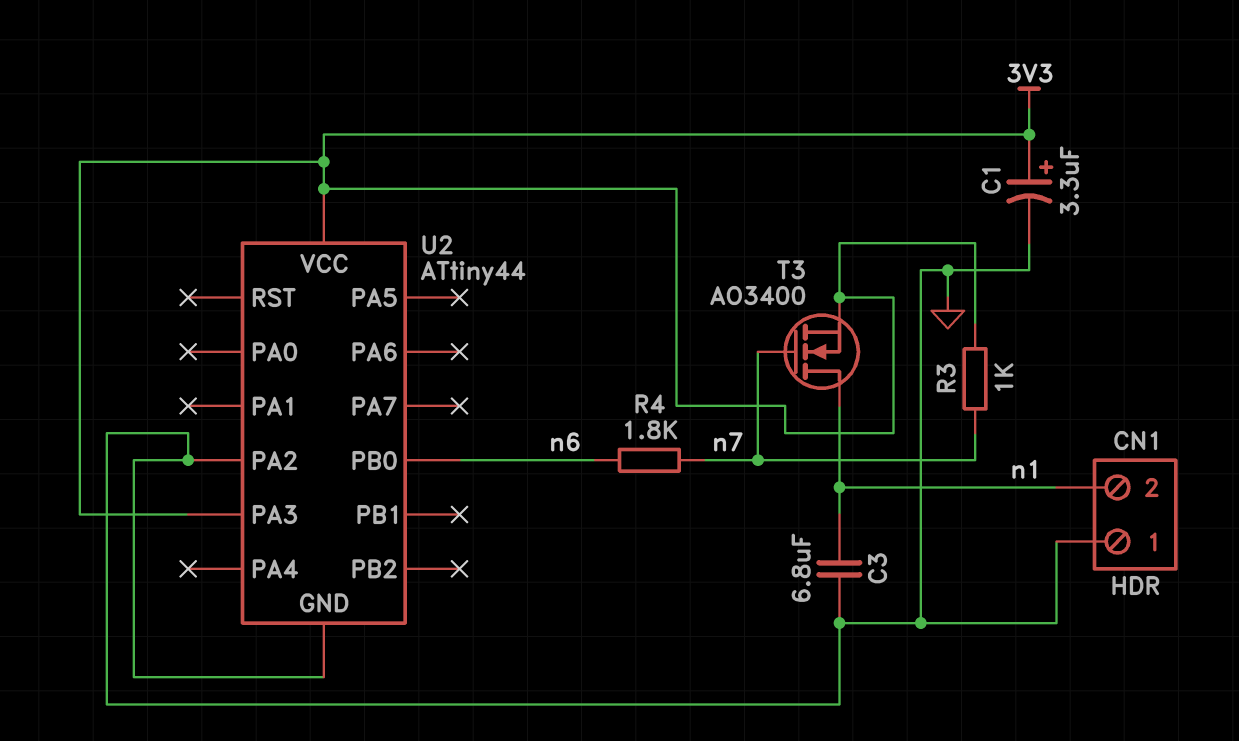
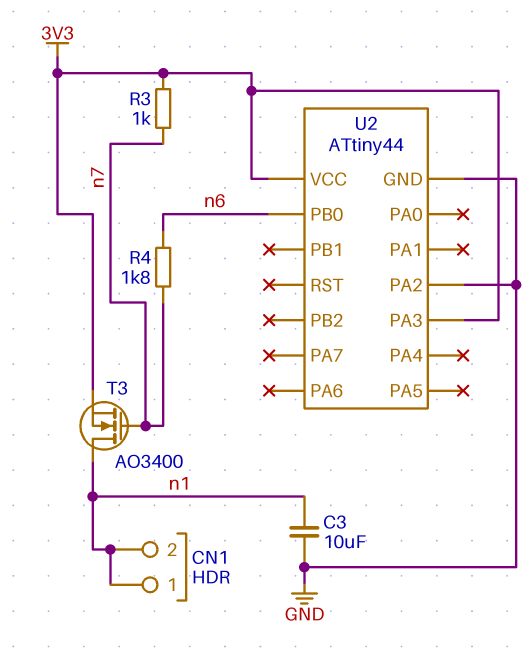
C1: 3.3uF (plus 3V3, minus GND) -> none
C3: 6.8uF (GND, n1) -> 10uF (GND, n1)
CN1 pin 1: GND -> n1

